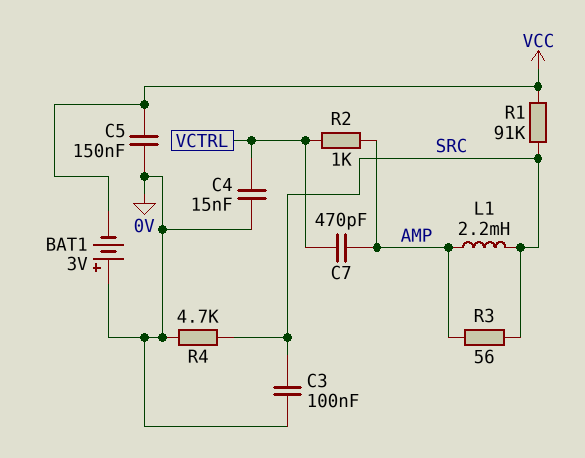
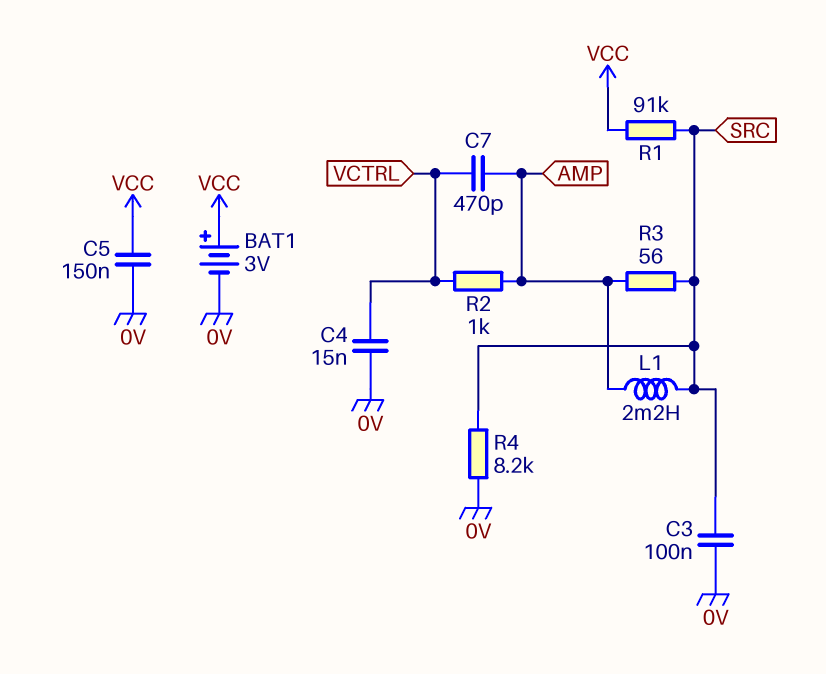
BAT1: 3V (plus 0V, minus VCC) -> 3V (plus VCC, minus 0V)
R4: 4.7k (0V, SRC) -> 8.2k (0V, SRC)

